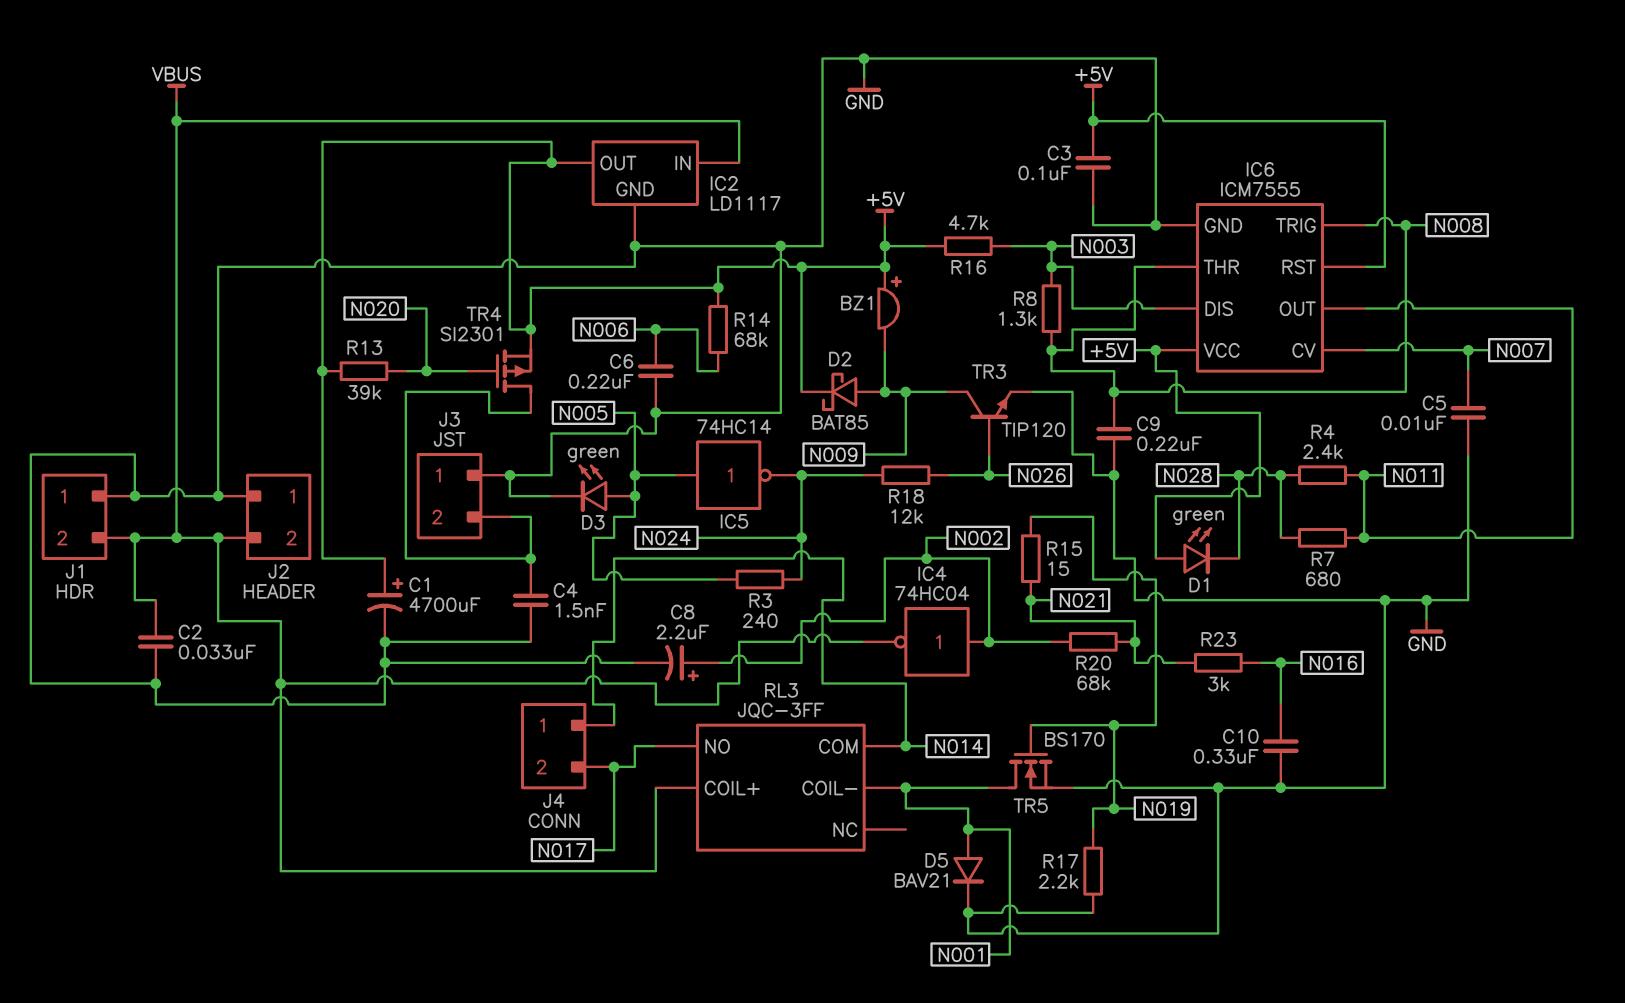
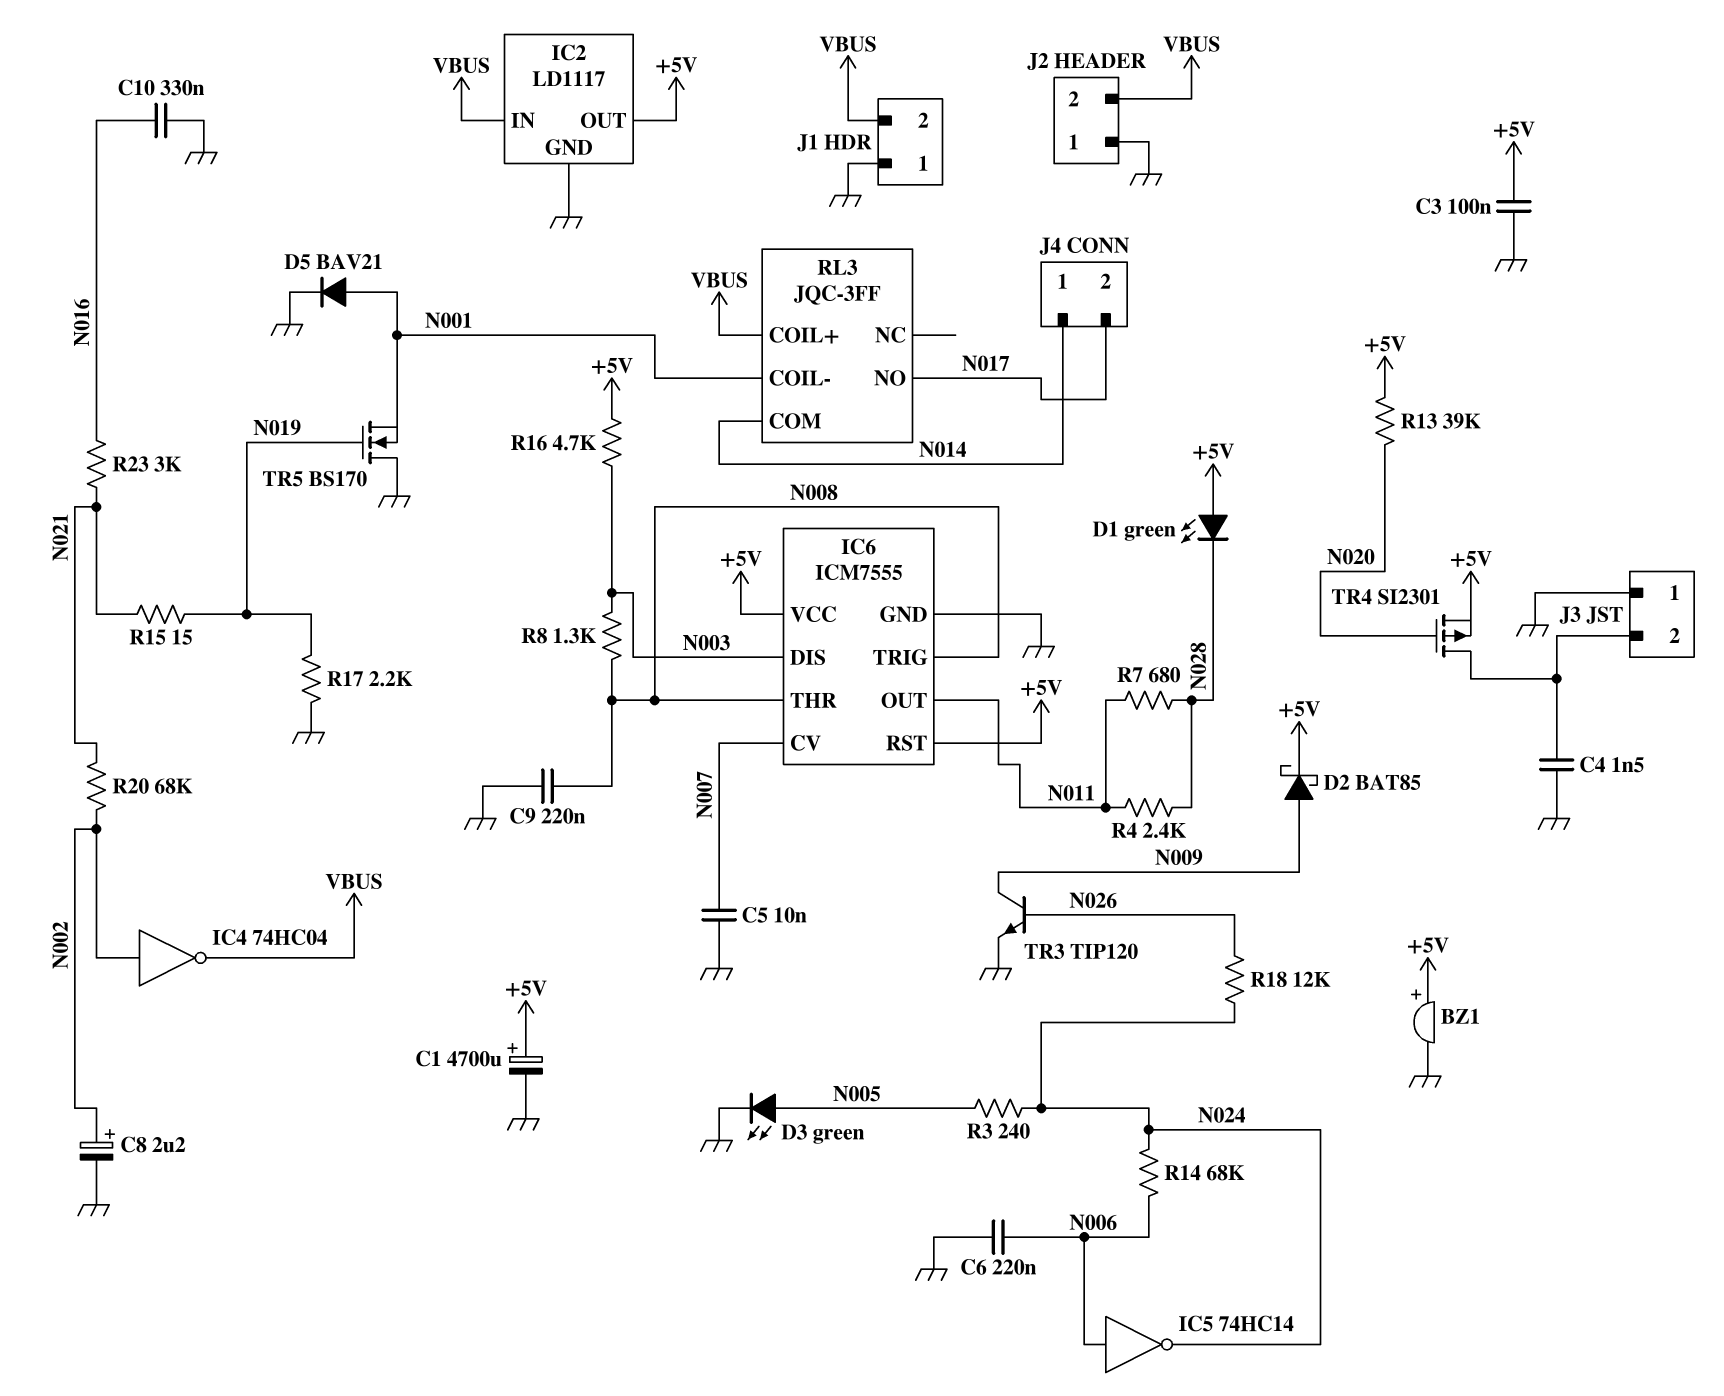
BZ1: buzzer (plus +5V, minus N009) -> buzzer (plus +5V, minus GND)
C2: 33nF (GND, VBUS) -> none
IC5: NOT 74HC14 (in N005, out N024) -> NOT 74HC14 (in N006, out N024)
R14: 68k (+5V, N006) -> 68k (N006, N024)
TR5: NMOS BS170 (G N019, D N001, S GND) -> NMOS BS170 (G N019, D GND, S N001)

